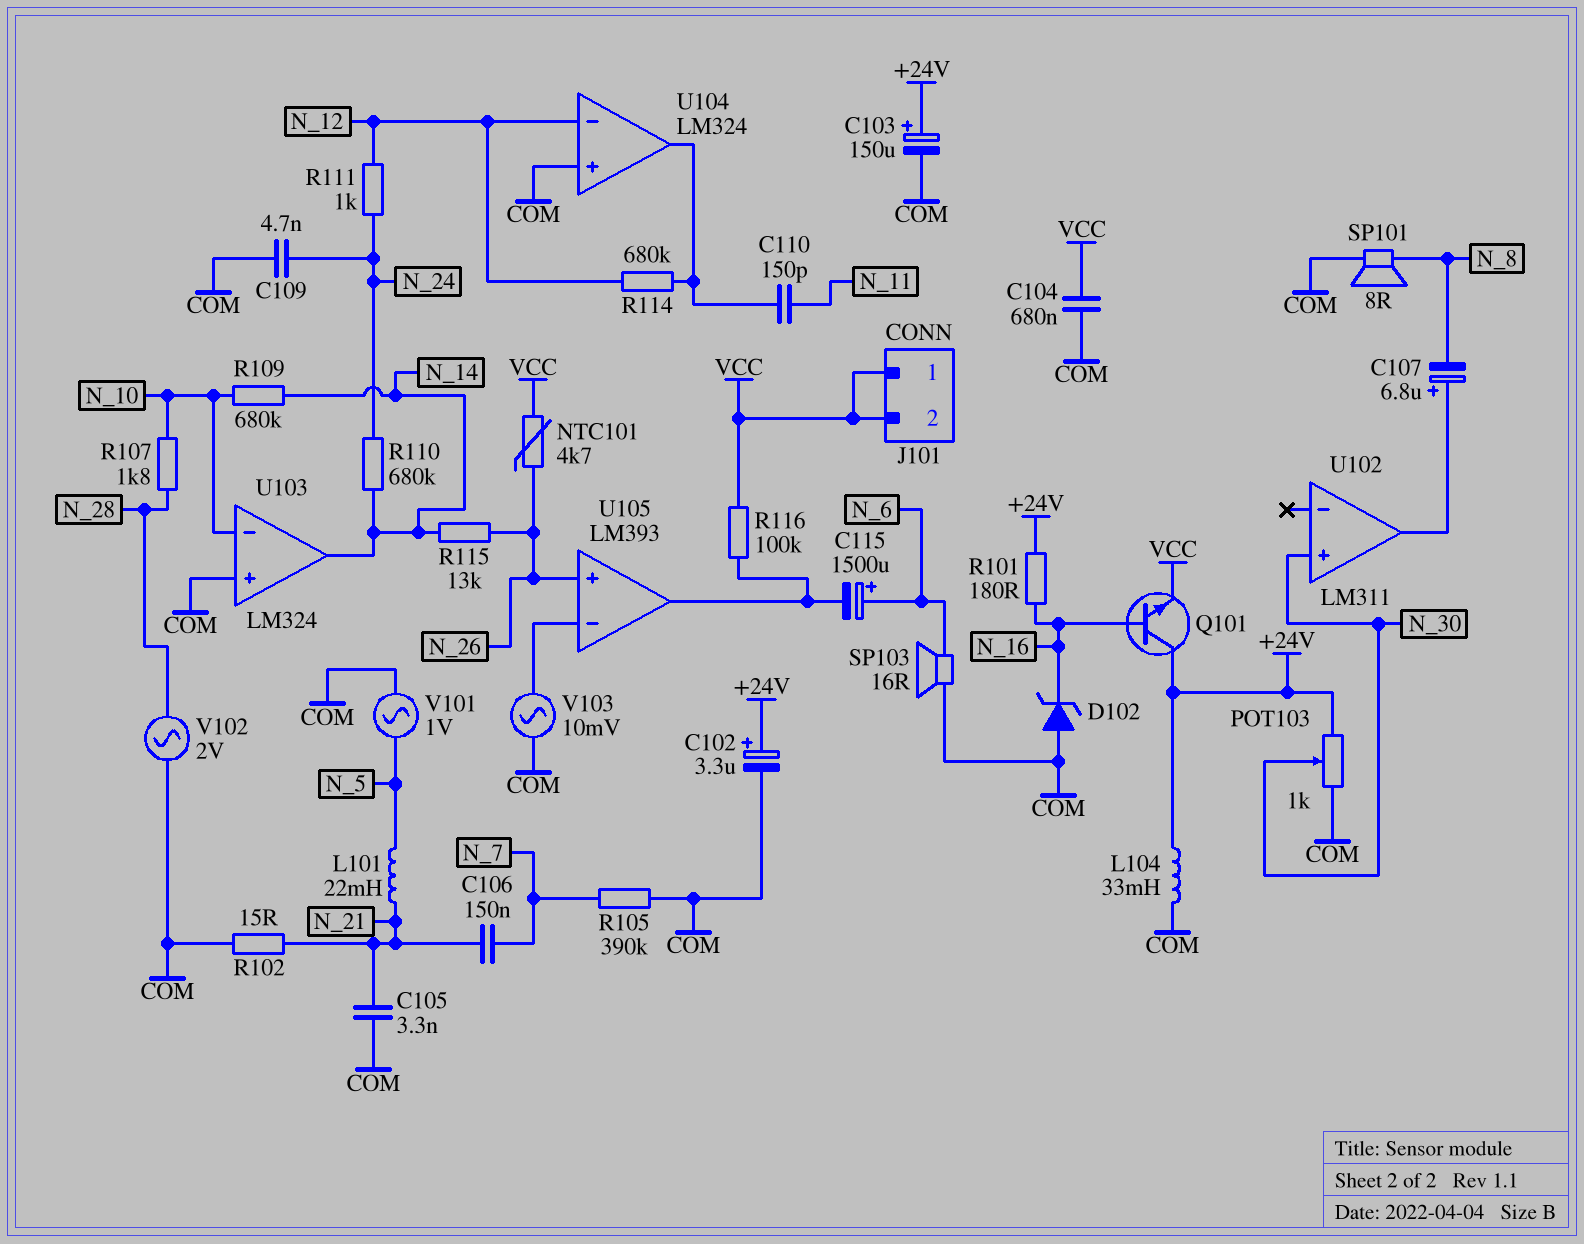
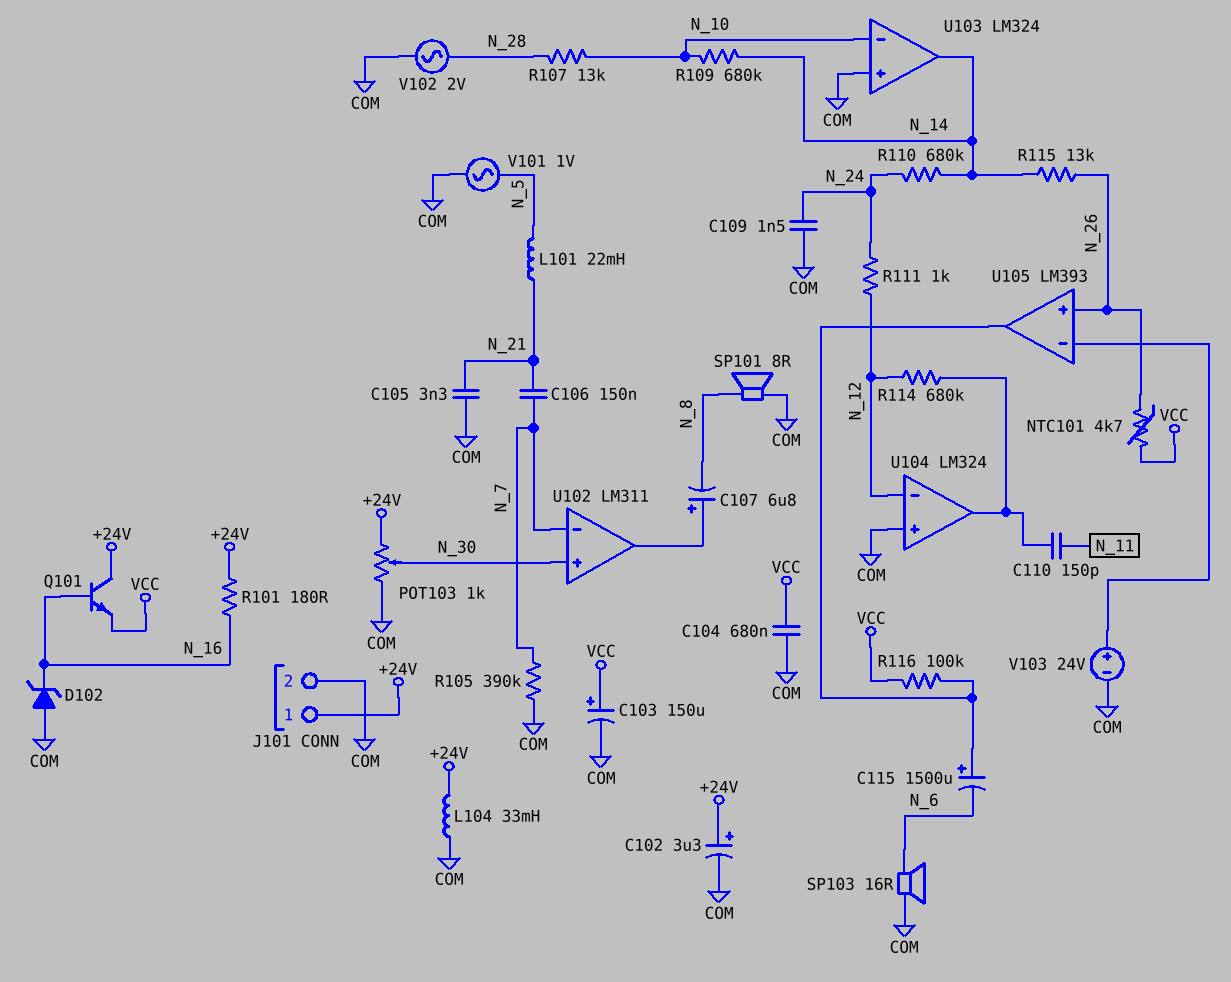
C103: 150uF (plus +24V, minus COM) -> 150uF (plus VCC, minus COM)
C109: 4.7nF (COM, N_24) -> 1.5nF (COM, N_24)
C115: 1500uF (plus N_6, minus U105/out) -> 1500uF (plus U105/out, minus N_6)
J101 pin 1: VCC -> +24V
J101 pin 2: VCC -> COM
R102: 15 (COM, N_21) -> none
R107: 1.8k (N_10, N_28) -> 13k (N_10, N_28)
U102 pin in-: none -> N_7
V103: AC 10mV (COM, U105/in-) -> 24V (plus U105/in-, minus COM)

